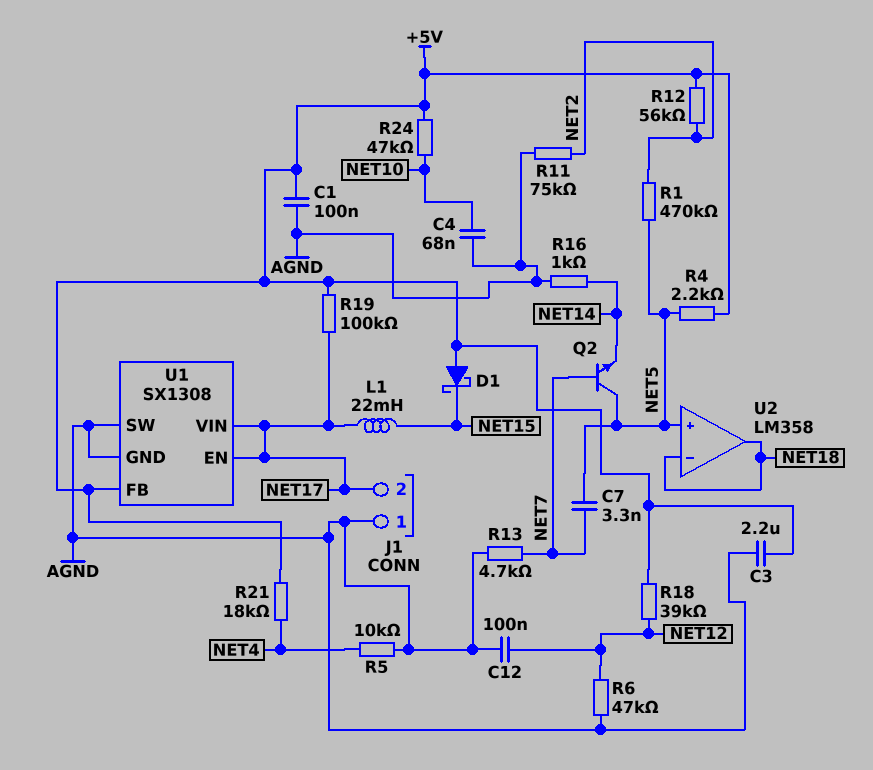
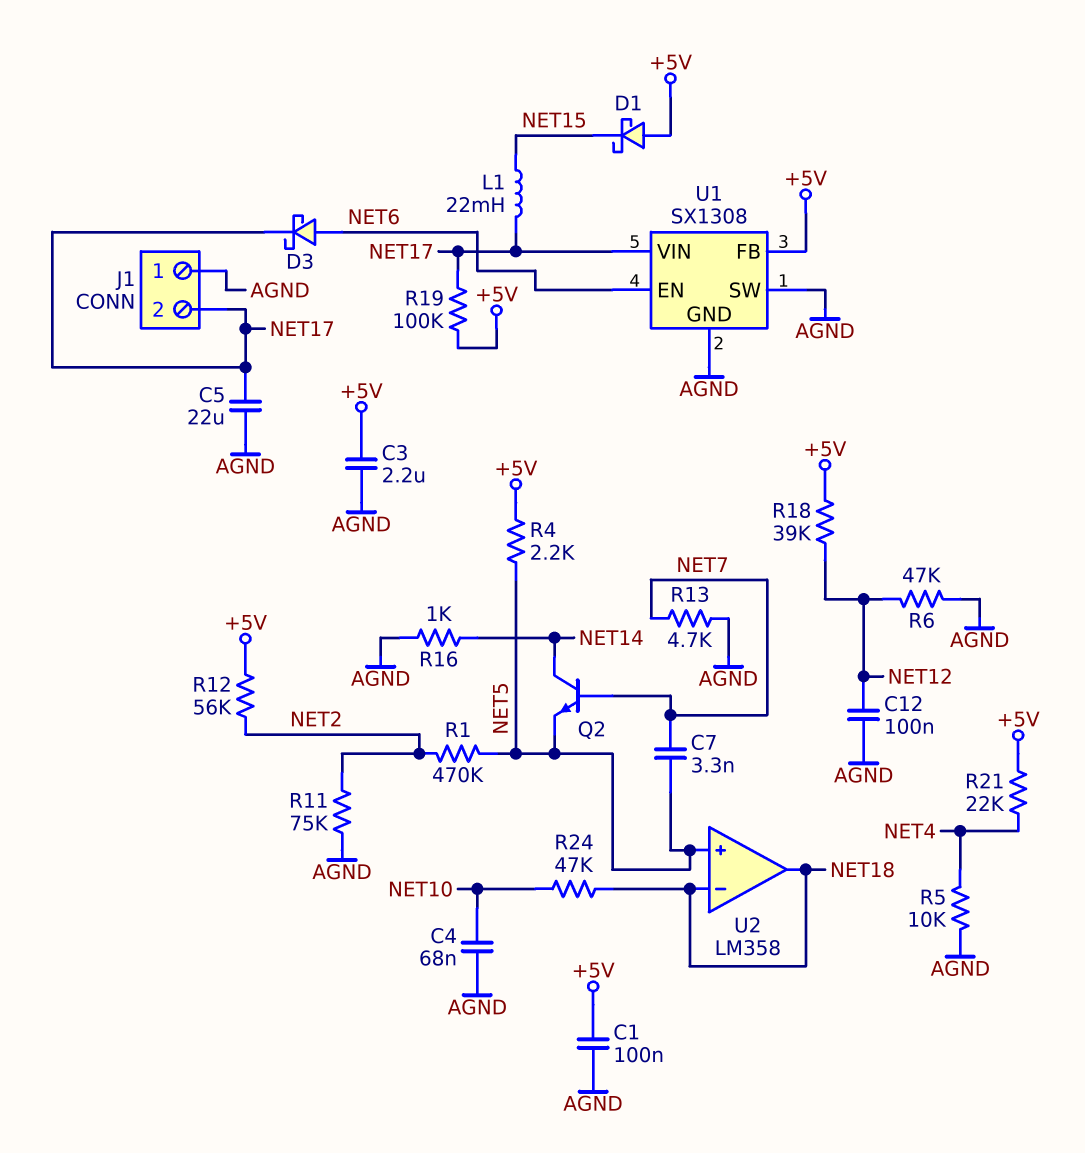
C5: none -> 22uF (AGND, NET17)
D3: none -> schottky (A NET6, K NET17)
Q2: NPN (B NET7, C NET5, E NET14) -> NPN (B NET7, C NET14, E NET5)
R21: 18k (+5V, NET4) -> 22k (+5V, NET4)
R24: 47k (+5V, NET10) -> 47k (NET10, NET18)
U1 pin EN: NET17 -> NET6

